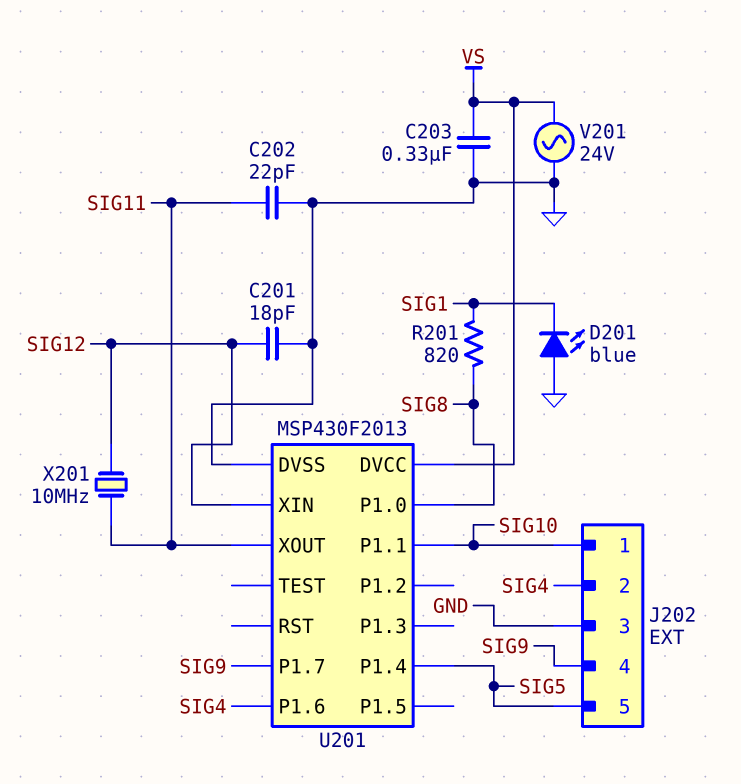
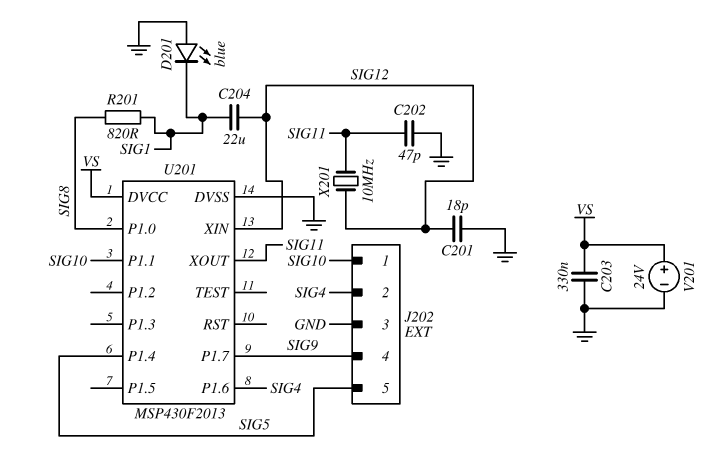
C202: 22pF (GND, SIG11) -> 47pF (GND, SIG11)
C204: none -> 22uF (SIG1, SIG12)
V201: AC 24V (GND, VS) -> 24V (plus VS, minus GND)

